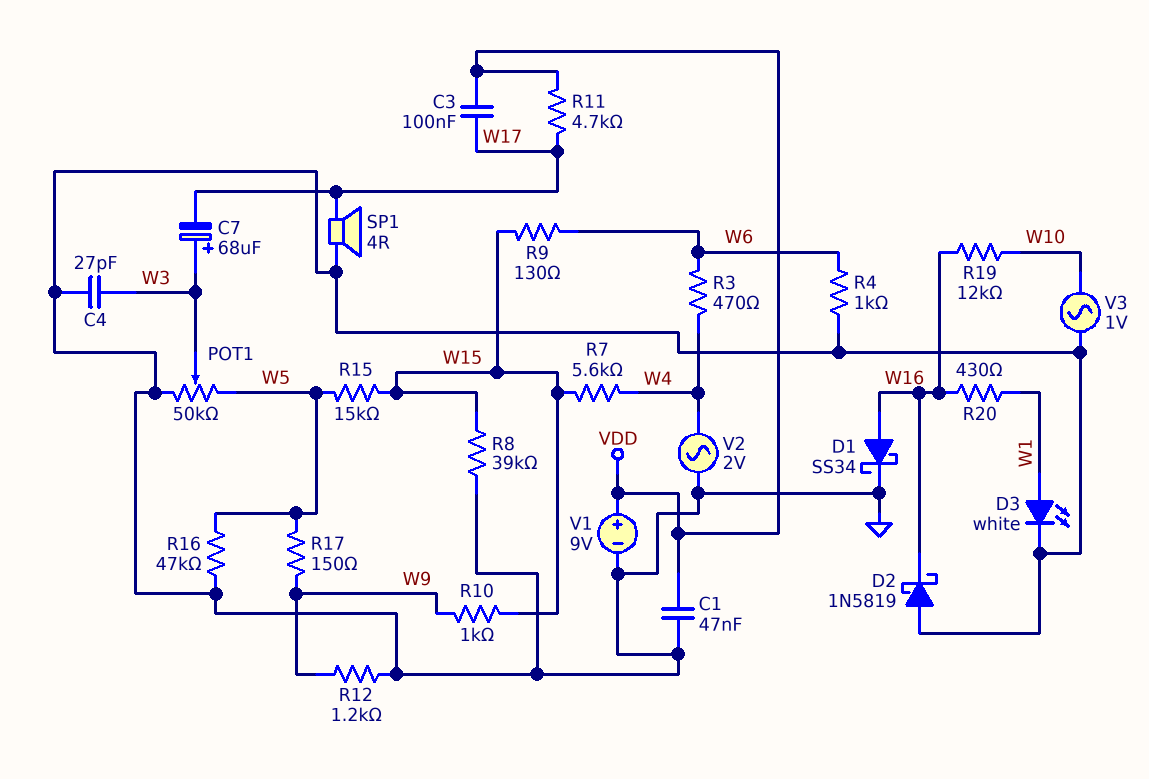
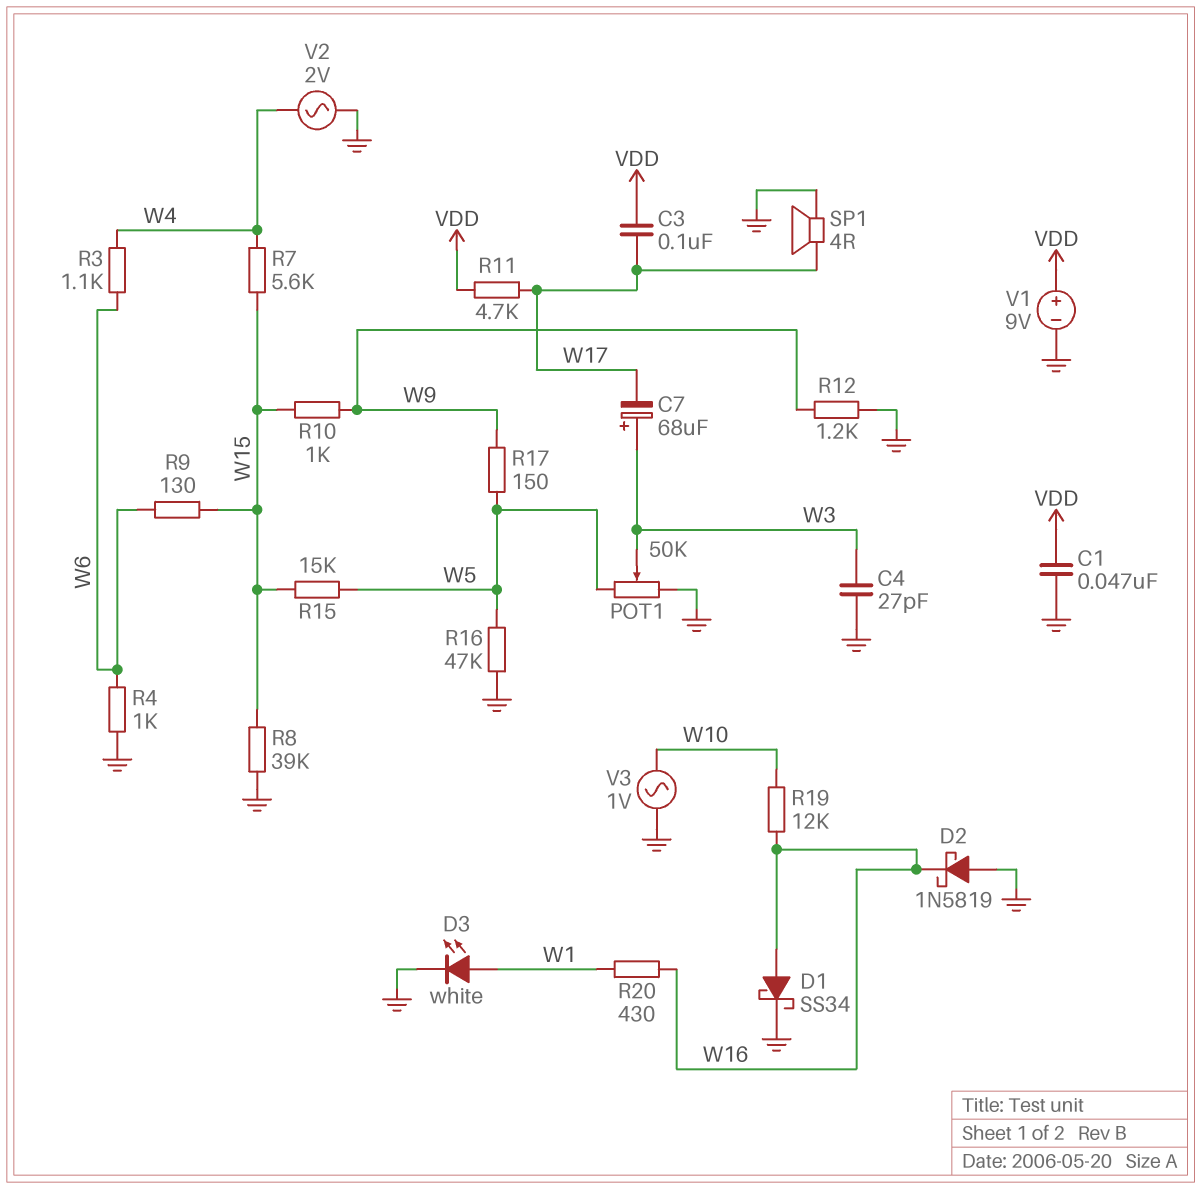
R3: 470 (W4, W6) -> 1.1k (W4, W6)

